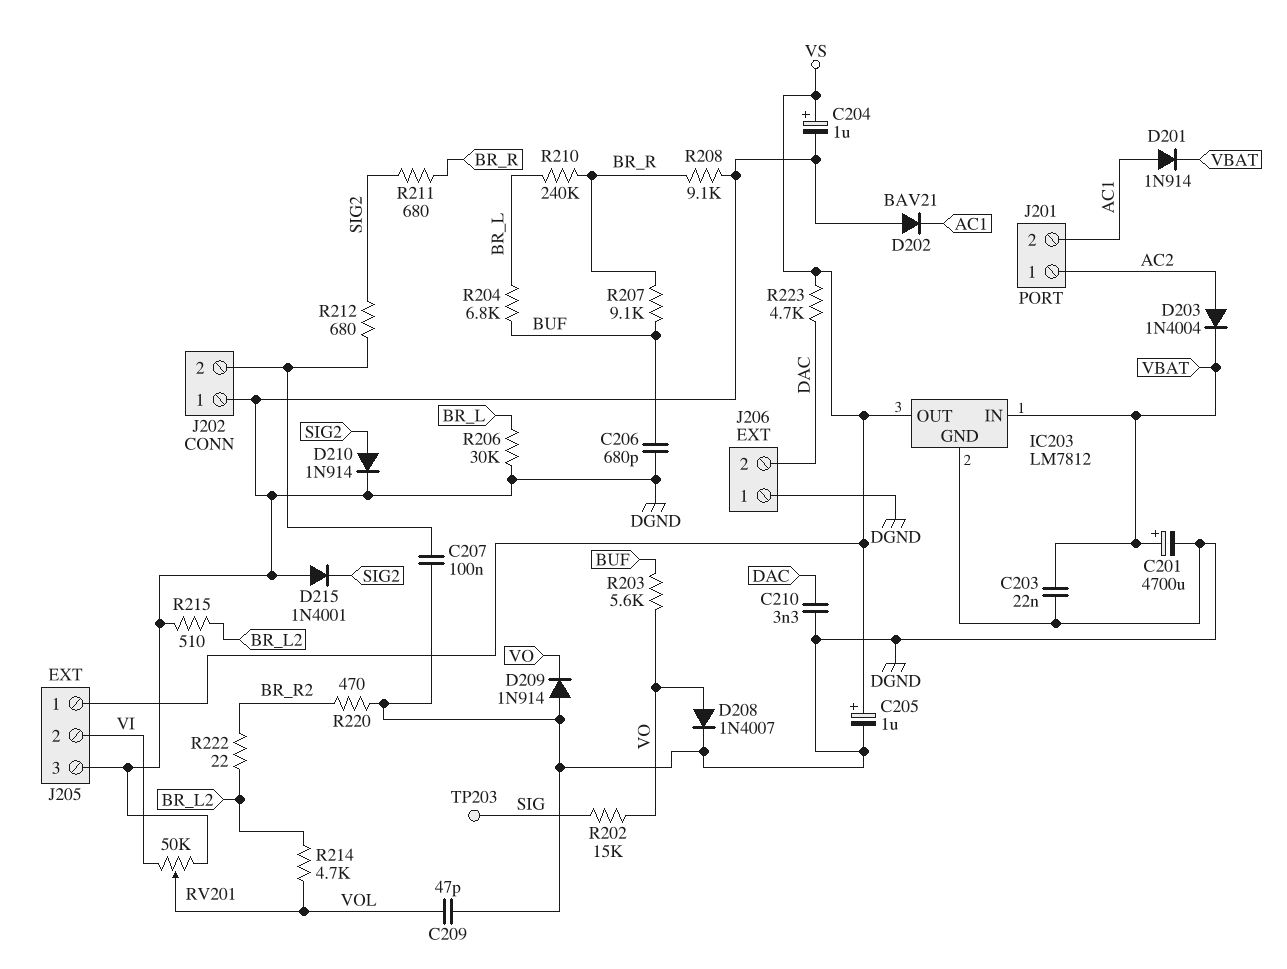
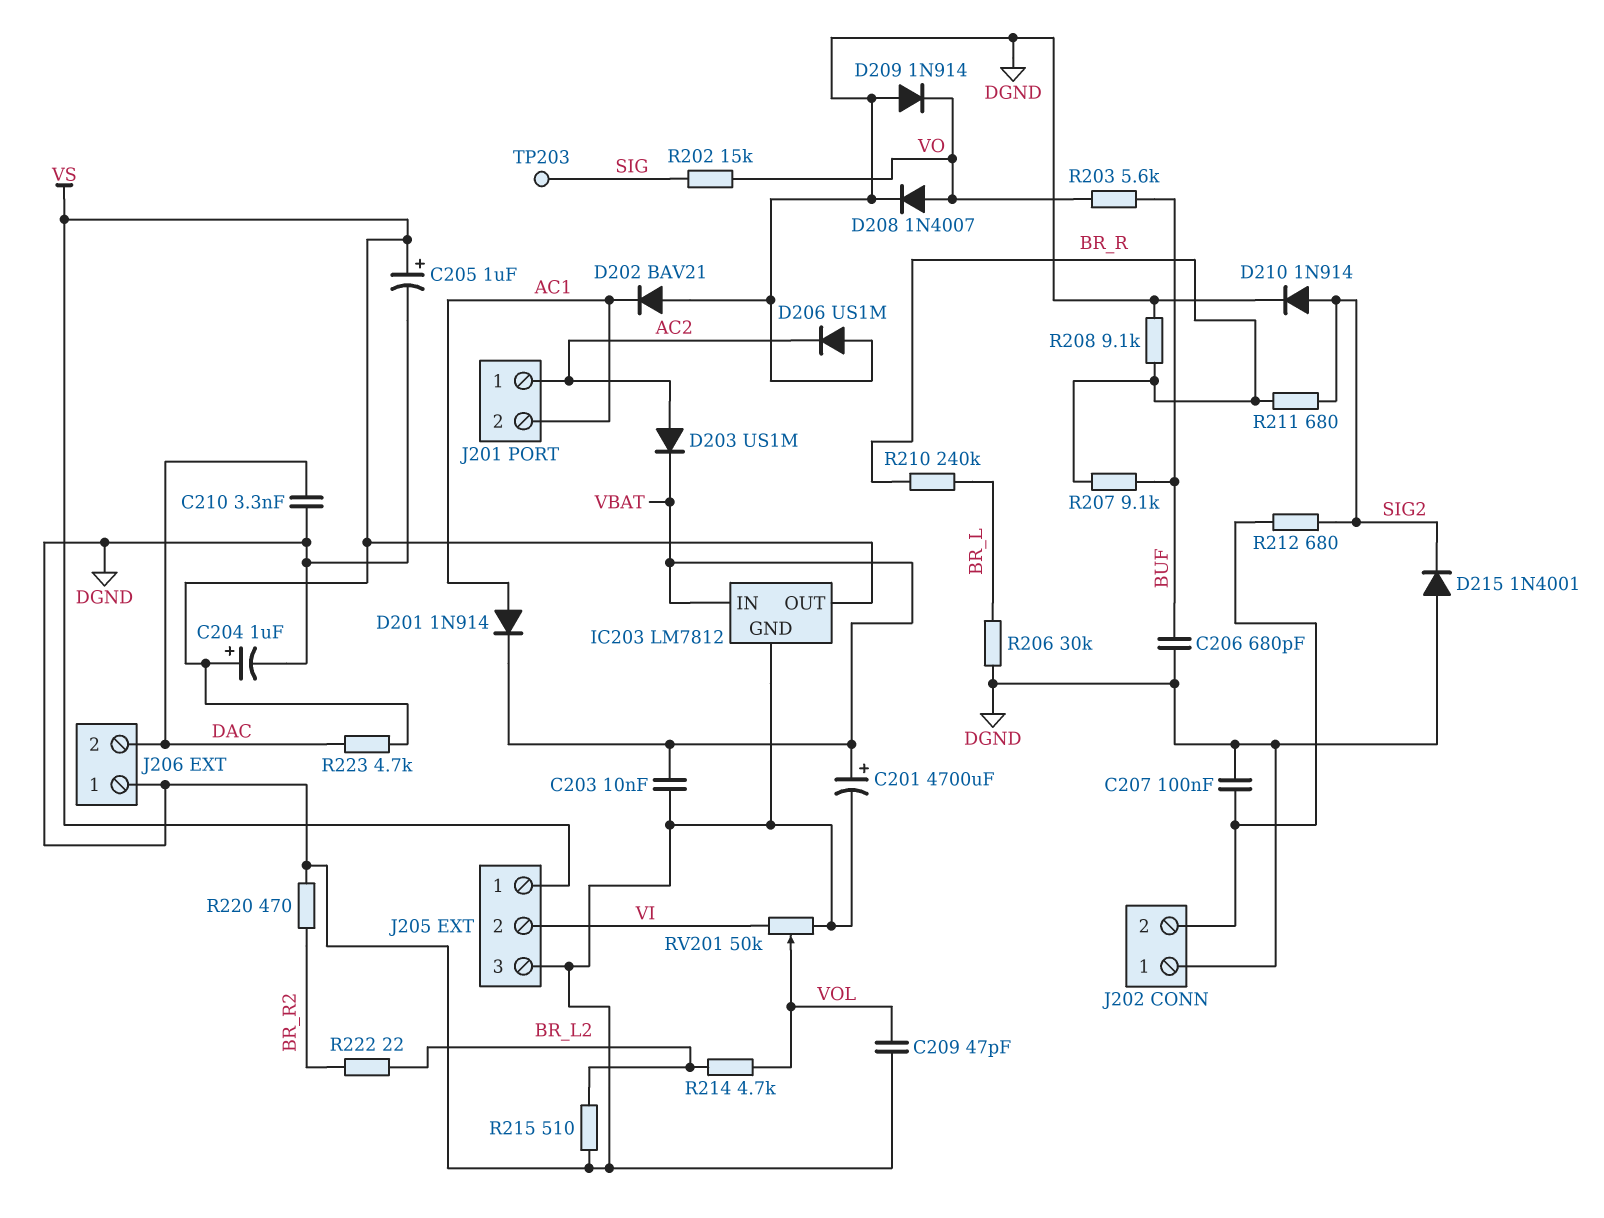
C203: 22nF (DGND, VBAT) -> 10nF (DGND, VBAT)
D203: diode 1N4004 (A AC2, K VBAT) -> diode US1M (A AC2, K VBAT)
D206: none -> diode US1M (A DGND, K AC2)
R204: 6.8k (BR_L, BUF) -> none

